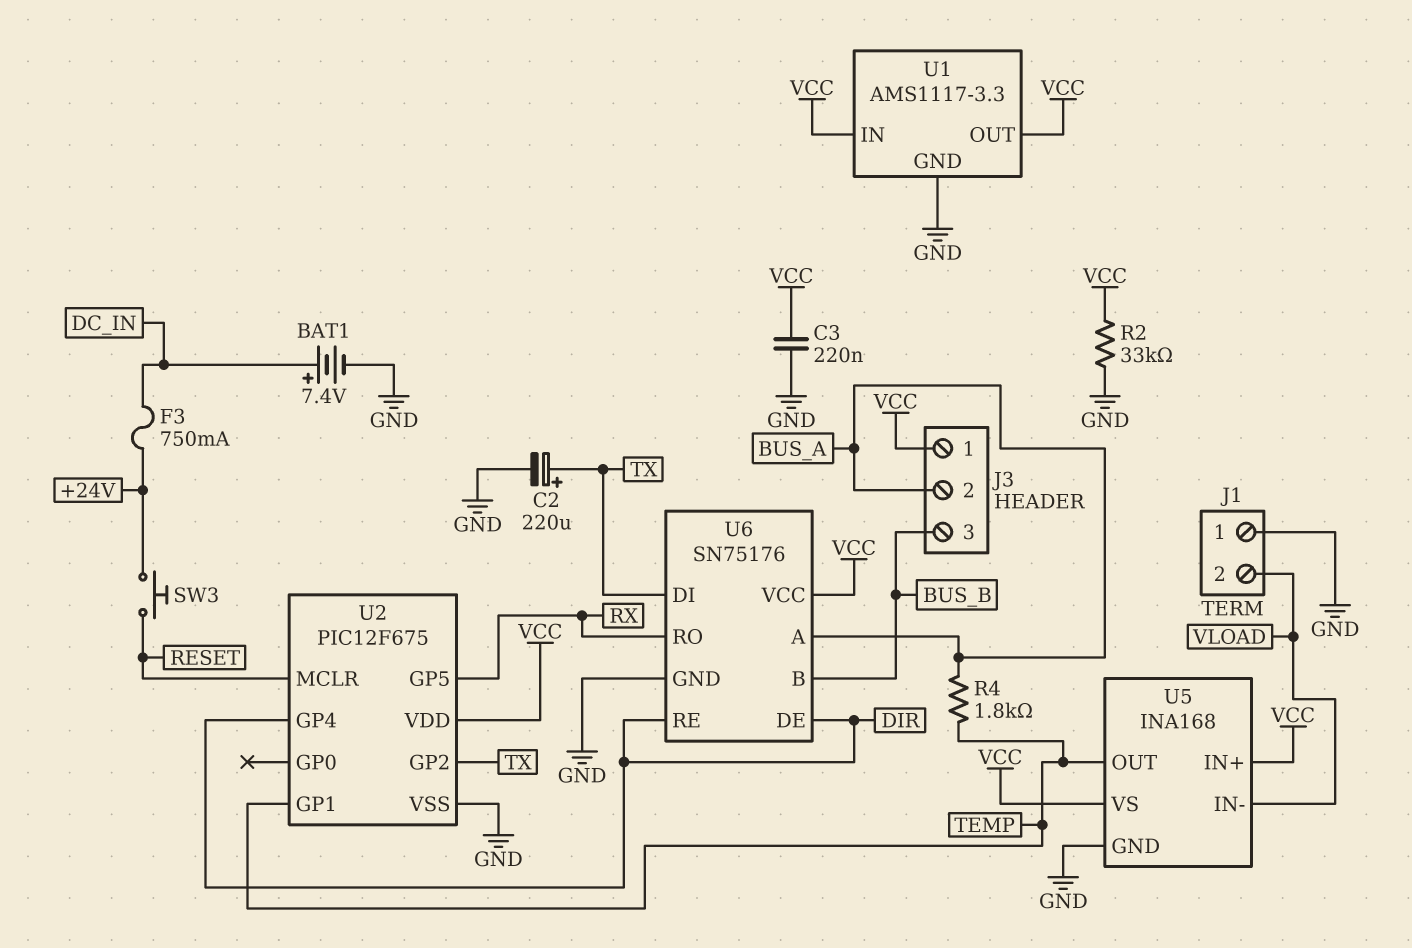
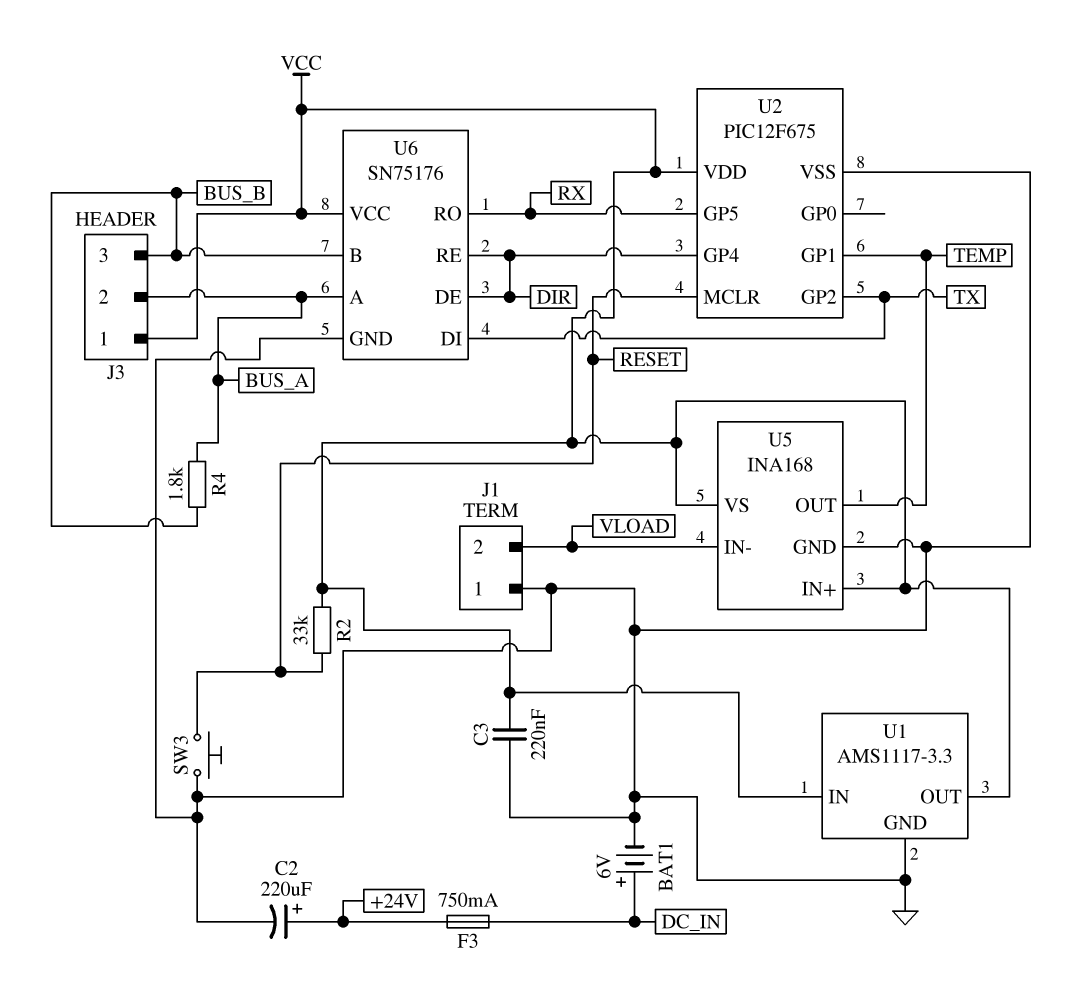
BAT1: 7.4V (plus DC_IN, minus GND) -> 6V (plus DC_IN, minus GND)
C2: 220uF (plus TX, minus GND) -> 220uF (plus +24V, minus GND)
R2: 33k (GND, VCC) -> 33k (RESET, VCC)
R4: 1.8k (BUS_A, TEMP) -> 1.8k (BUS_A, BUS_B)
SW3: button (+24V, RESET) -> button (GND, RESET)

